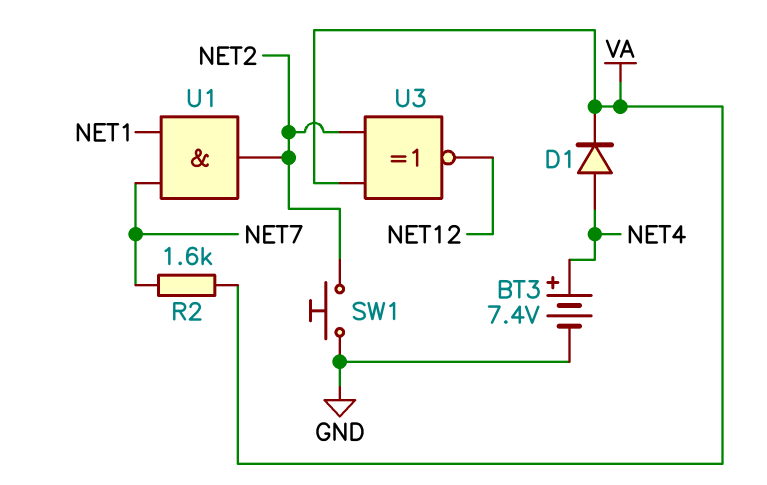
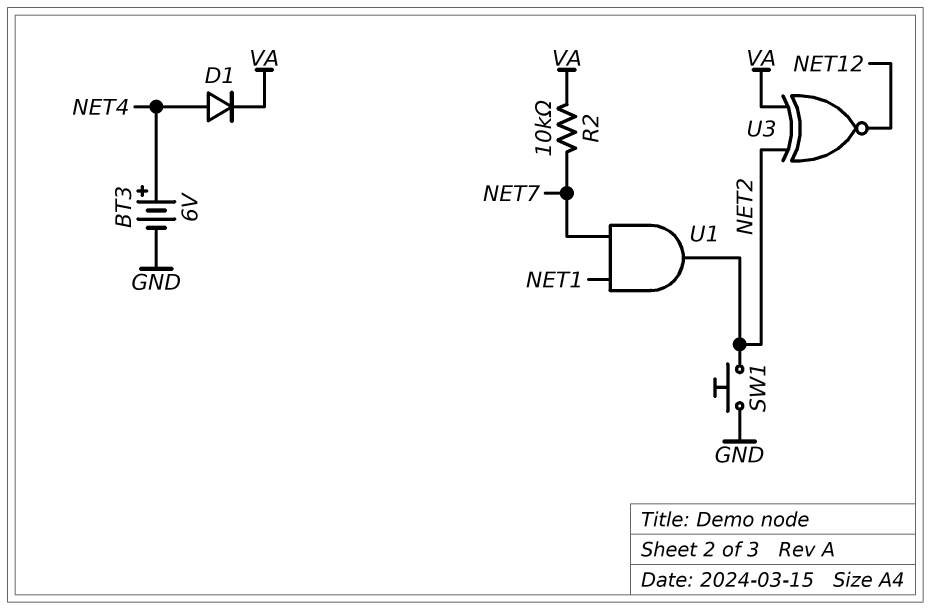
BT3: 7.4V (plus NET4, minus GND) -> 6V (plus NET4, minus GND)
R2: 1.6k (NET7, VA) -> 10k (NET7, VA)

